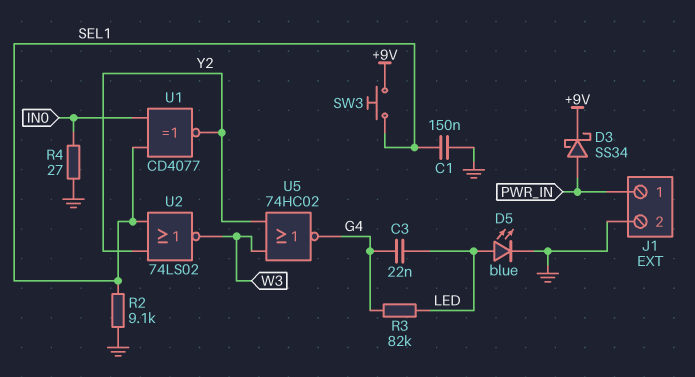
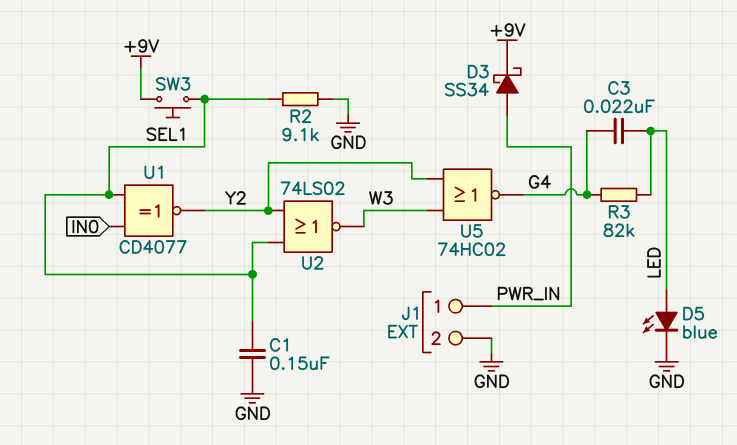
R4: 27 (GND, IN0) -> none

